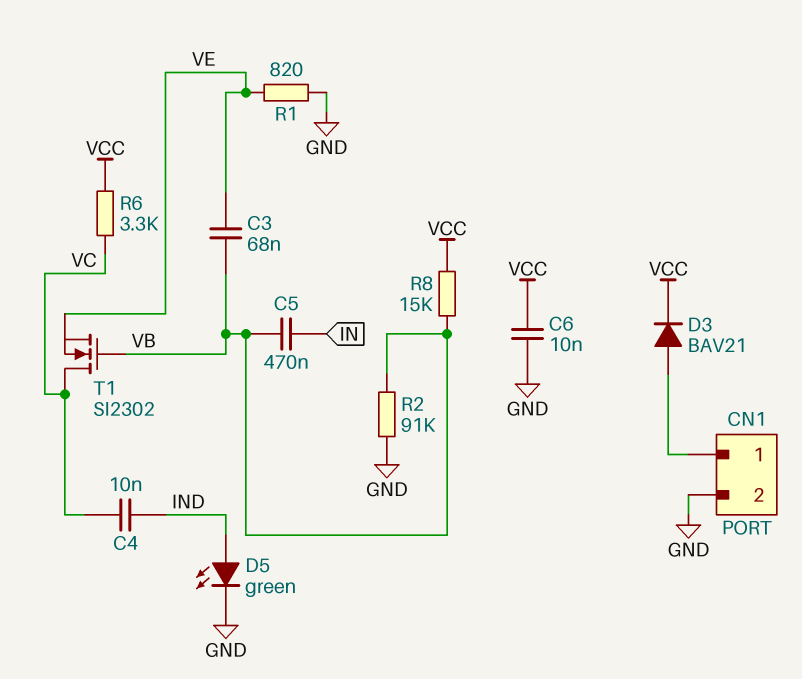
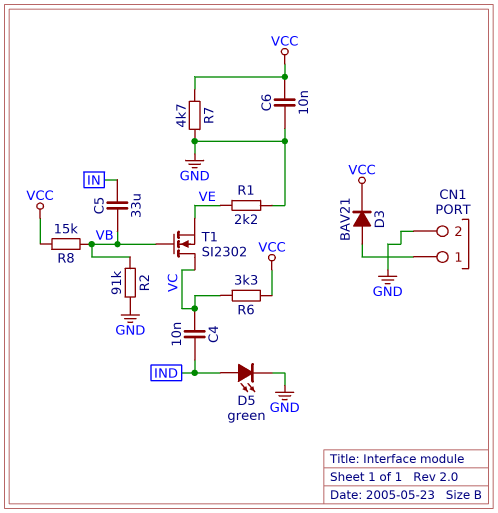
C3: 68nF (VB, VE) -> none
C5: 470nF (IN, VB) -> 33uF (IN, VB)
R1: 820 (GND, VE) -> 2.2k (GND, VE)
R7: none -> 4.7k (GND, VCC)

